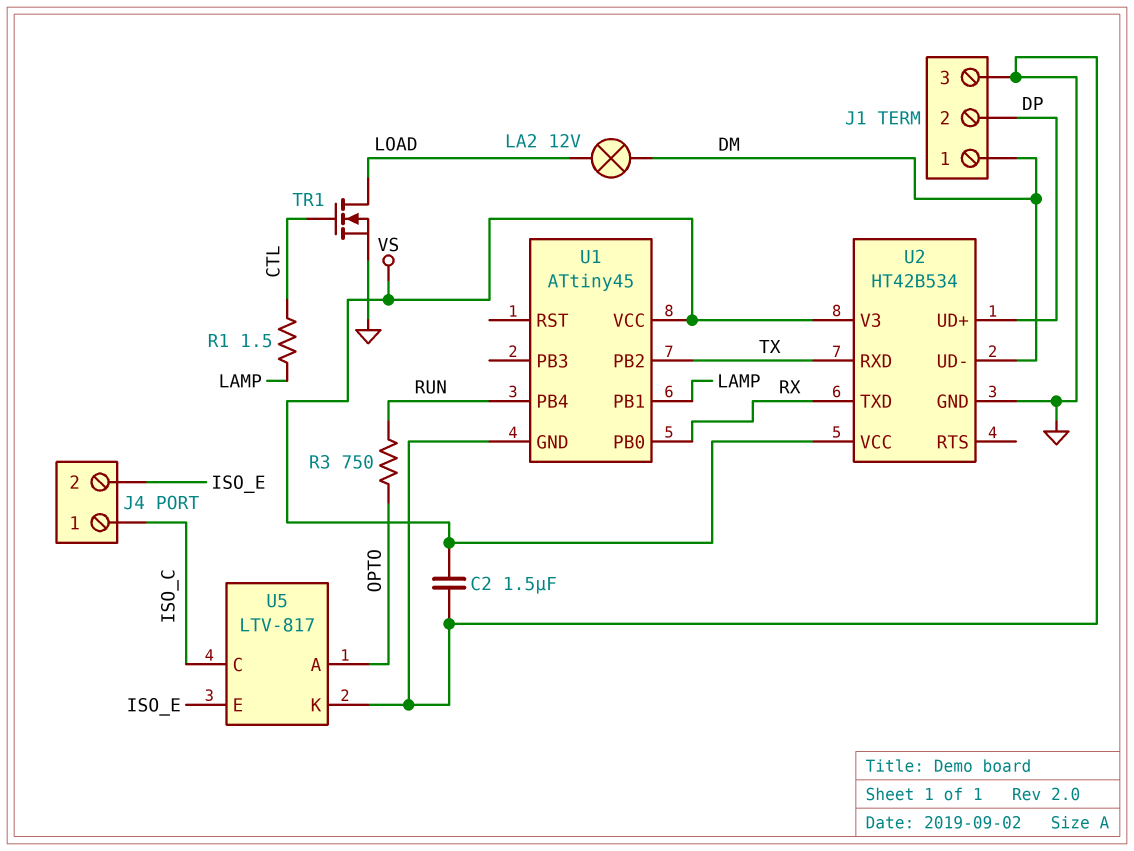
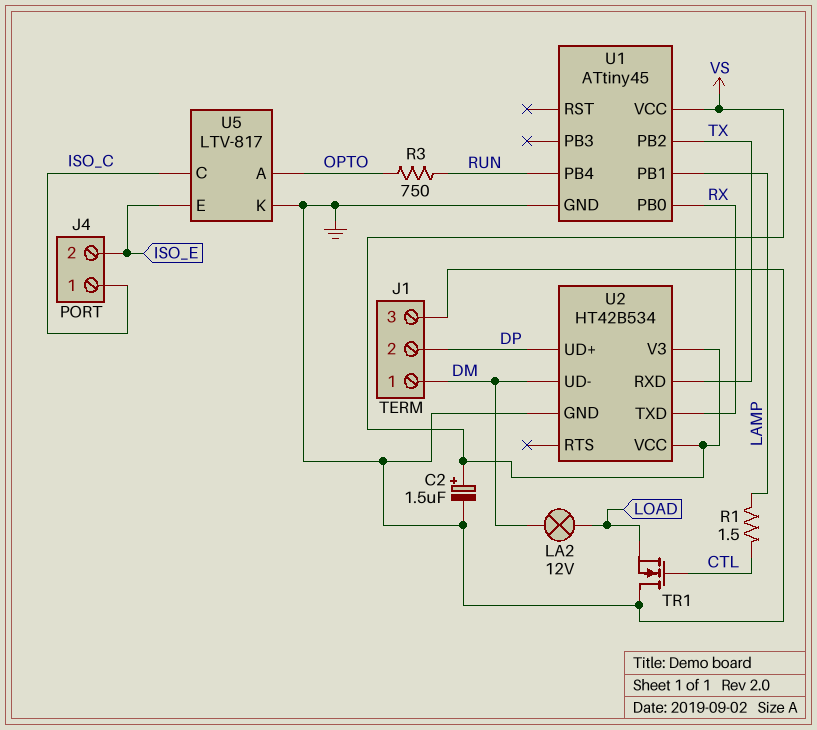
C2: 1.5uF (GND, VS) -> 1.5uF (plus VS, minus GND)
TR1: NMOS (G CTL, D LOAD, S GND) -> NMOS (G CTL, D GND, S LOAD)

